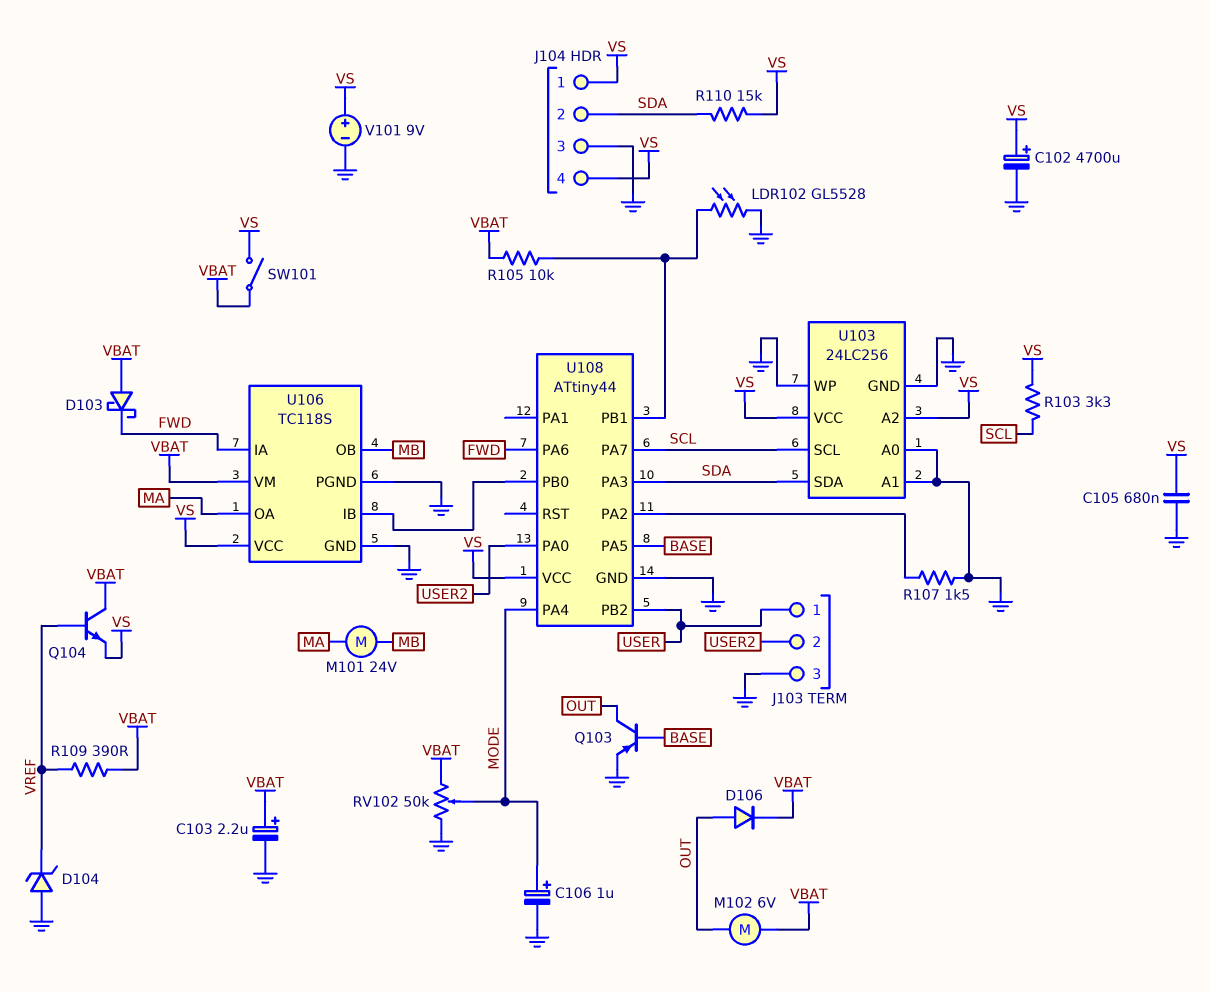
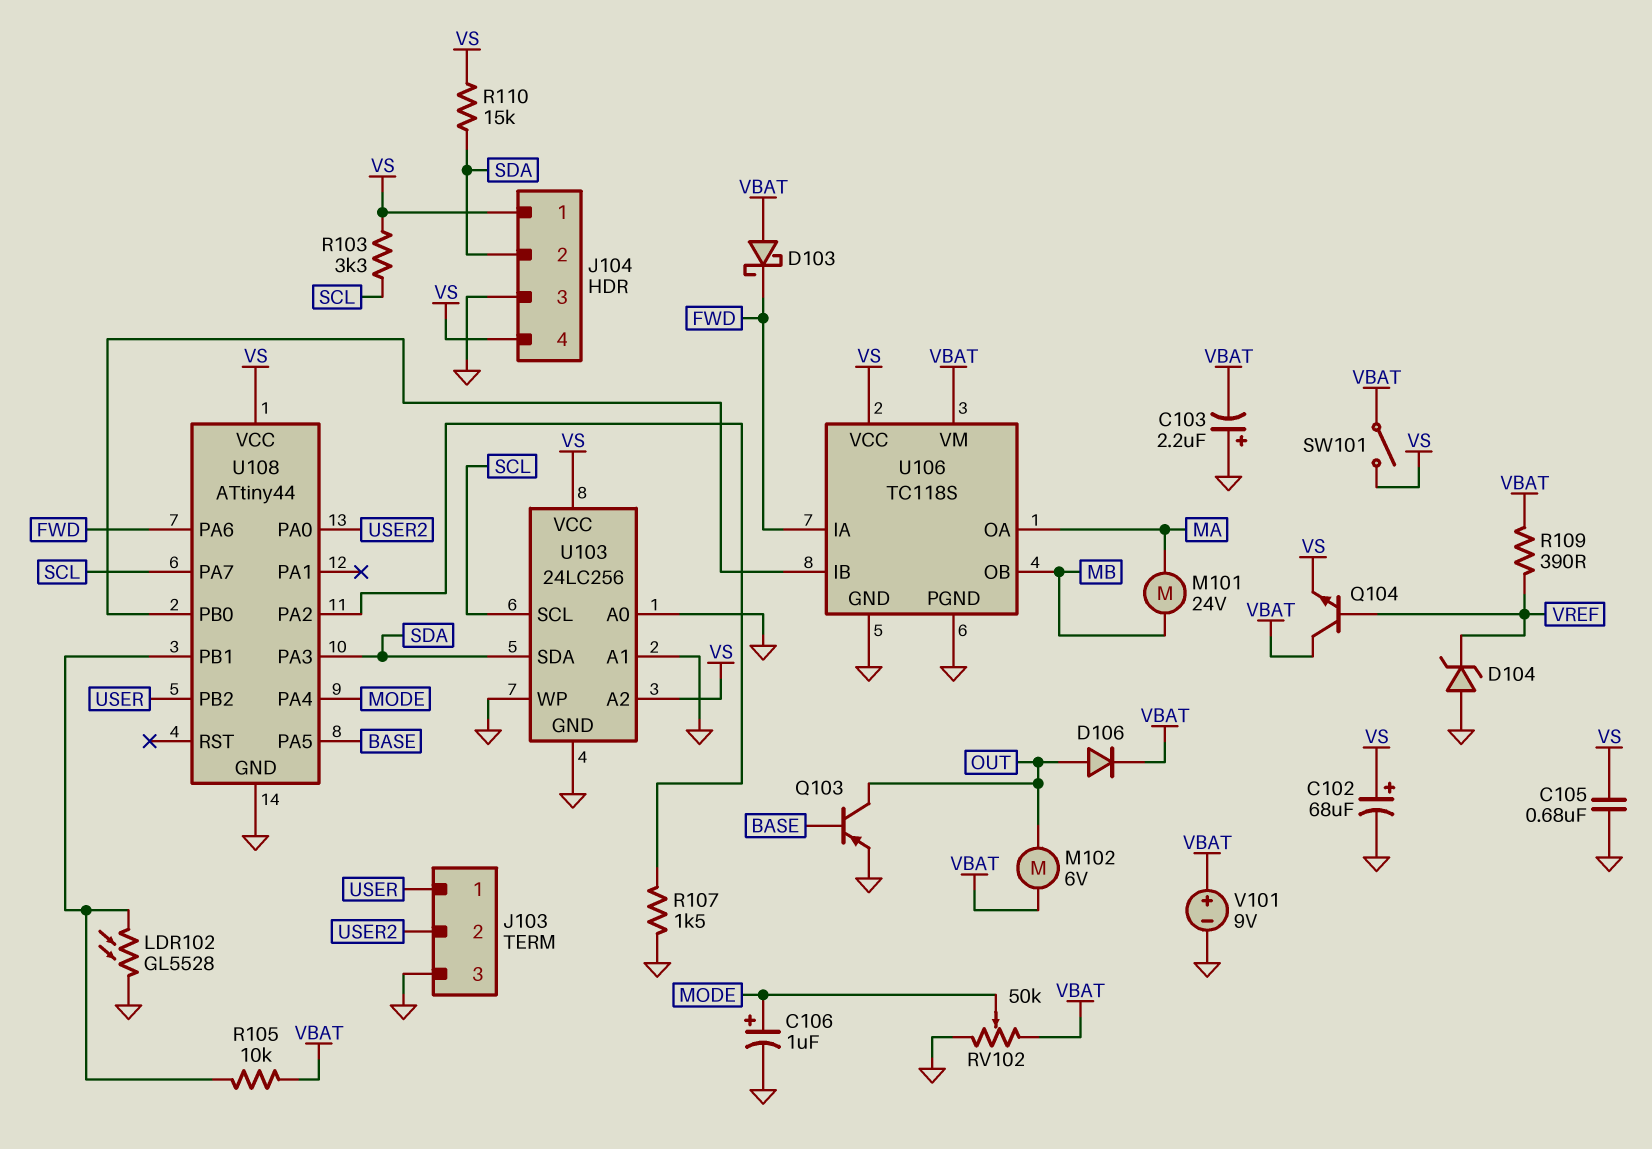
C102: 4700uF (plus VS, minus GND) -> 68uF (plus VS, minus GND)
C103: 2.2uF (plus VBAT, minus GND) -> 2.2uF (plus GND, minus VBAT)
V101: 9V (plus VS, minus GND) -> 9V (plus VBAT, minus GND)

